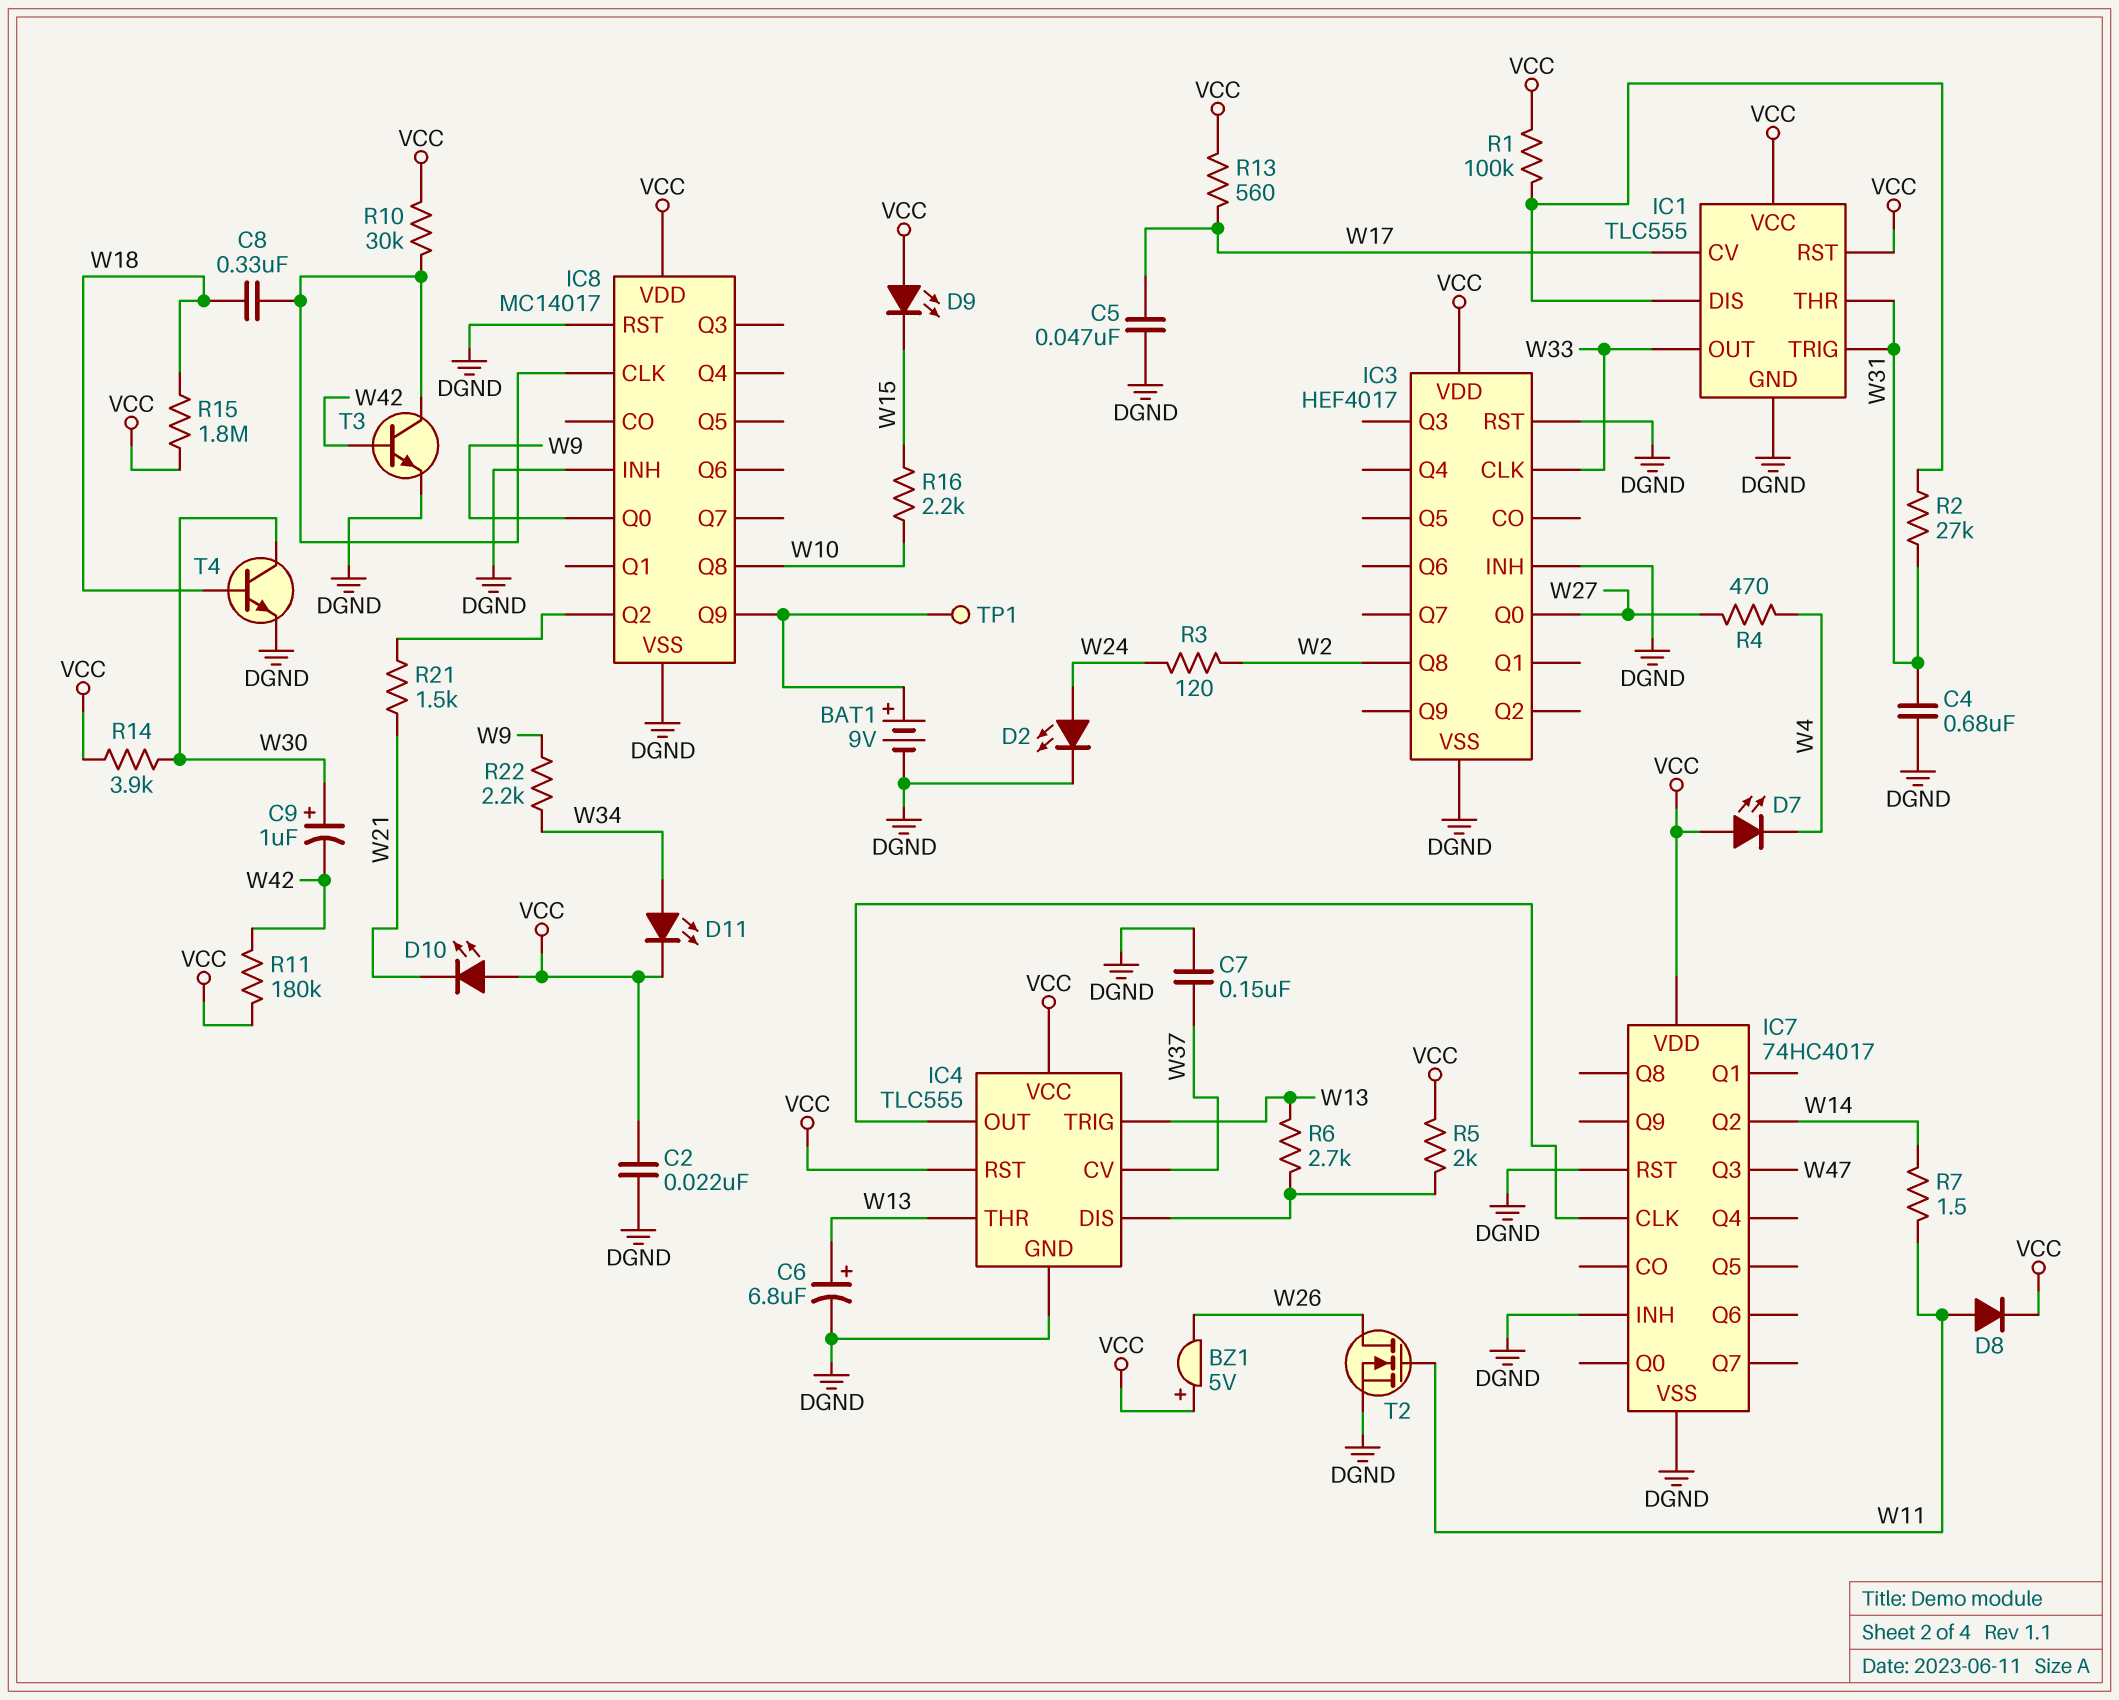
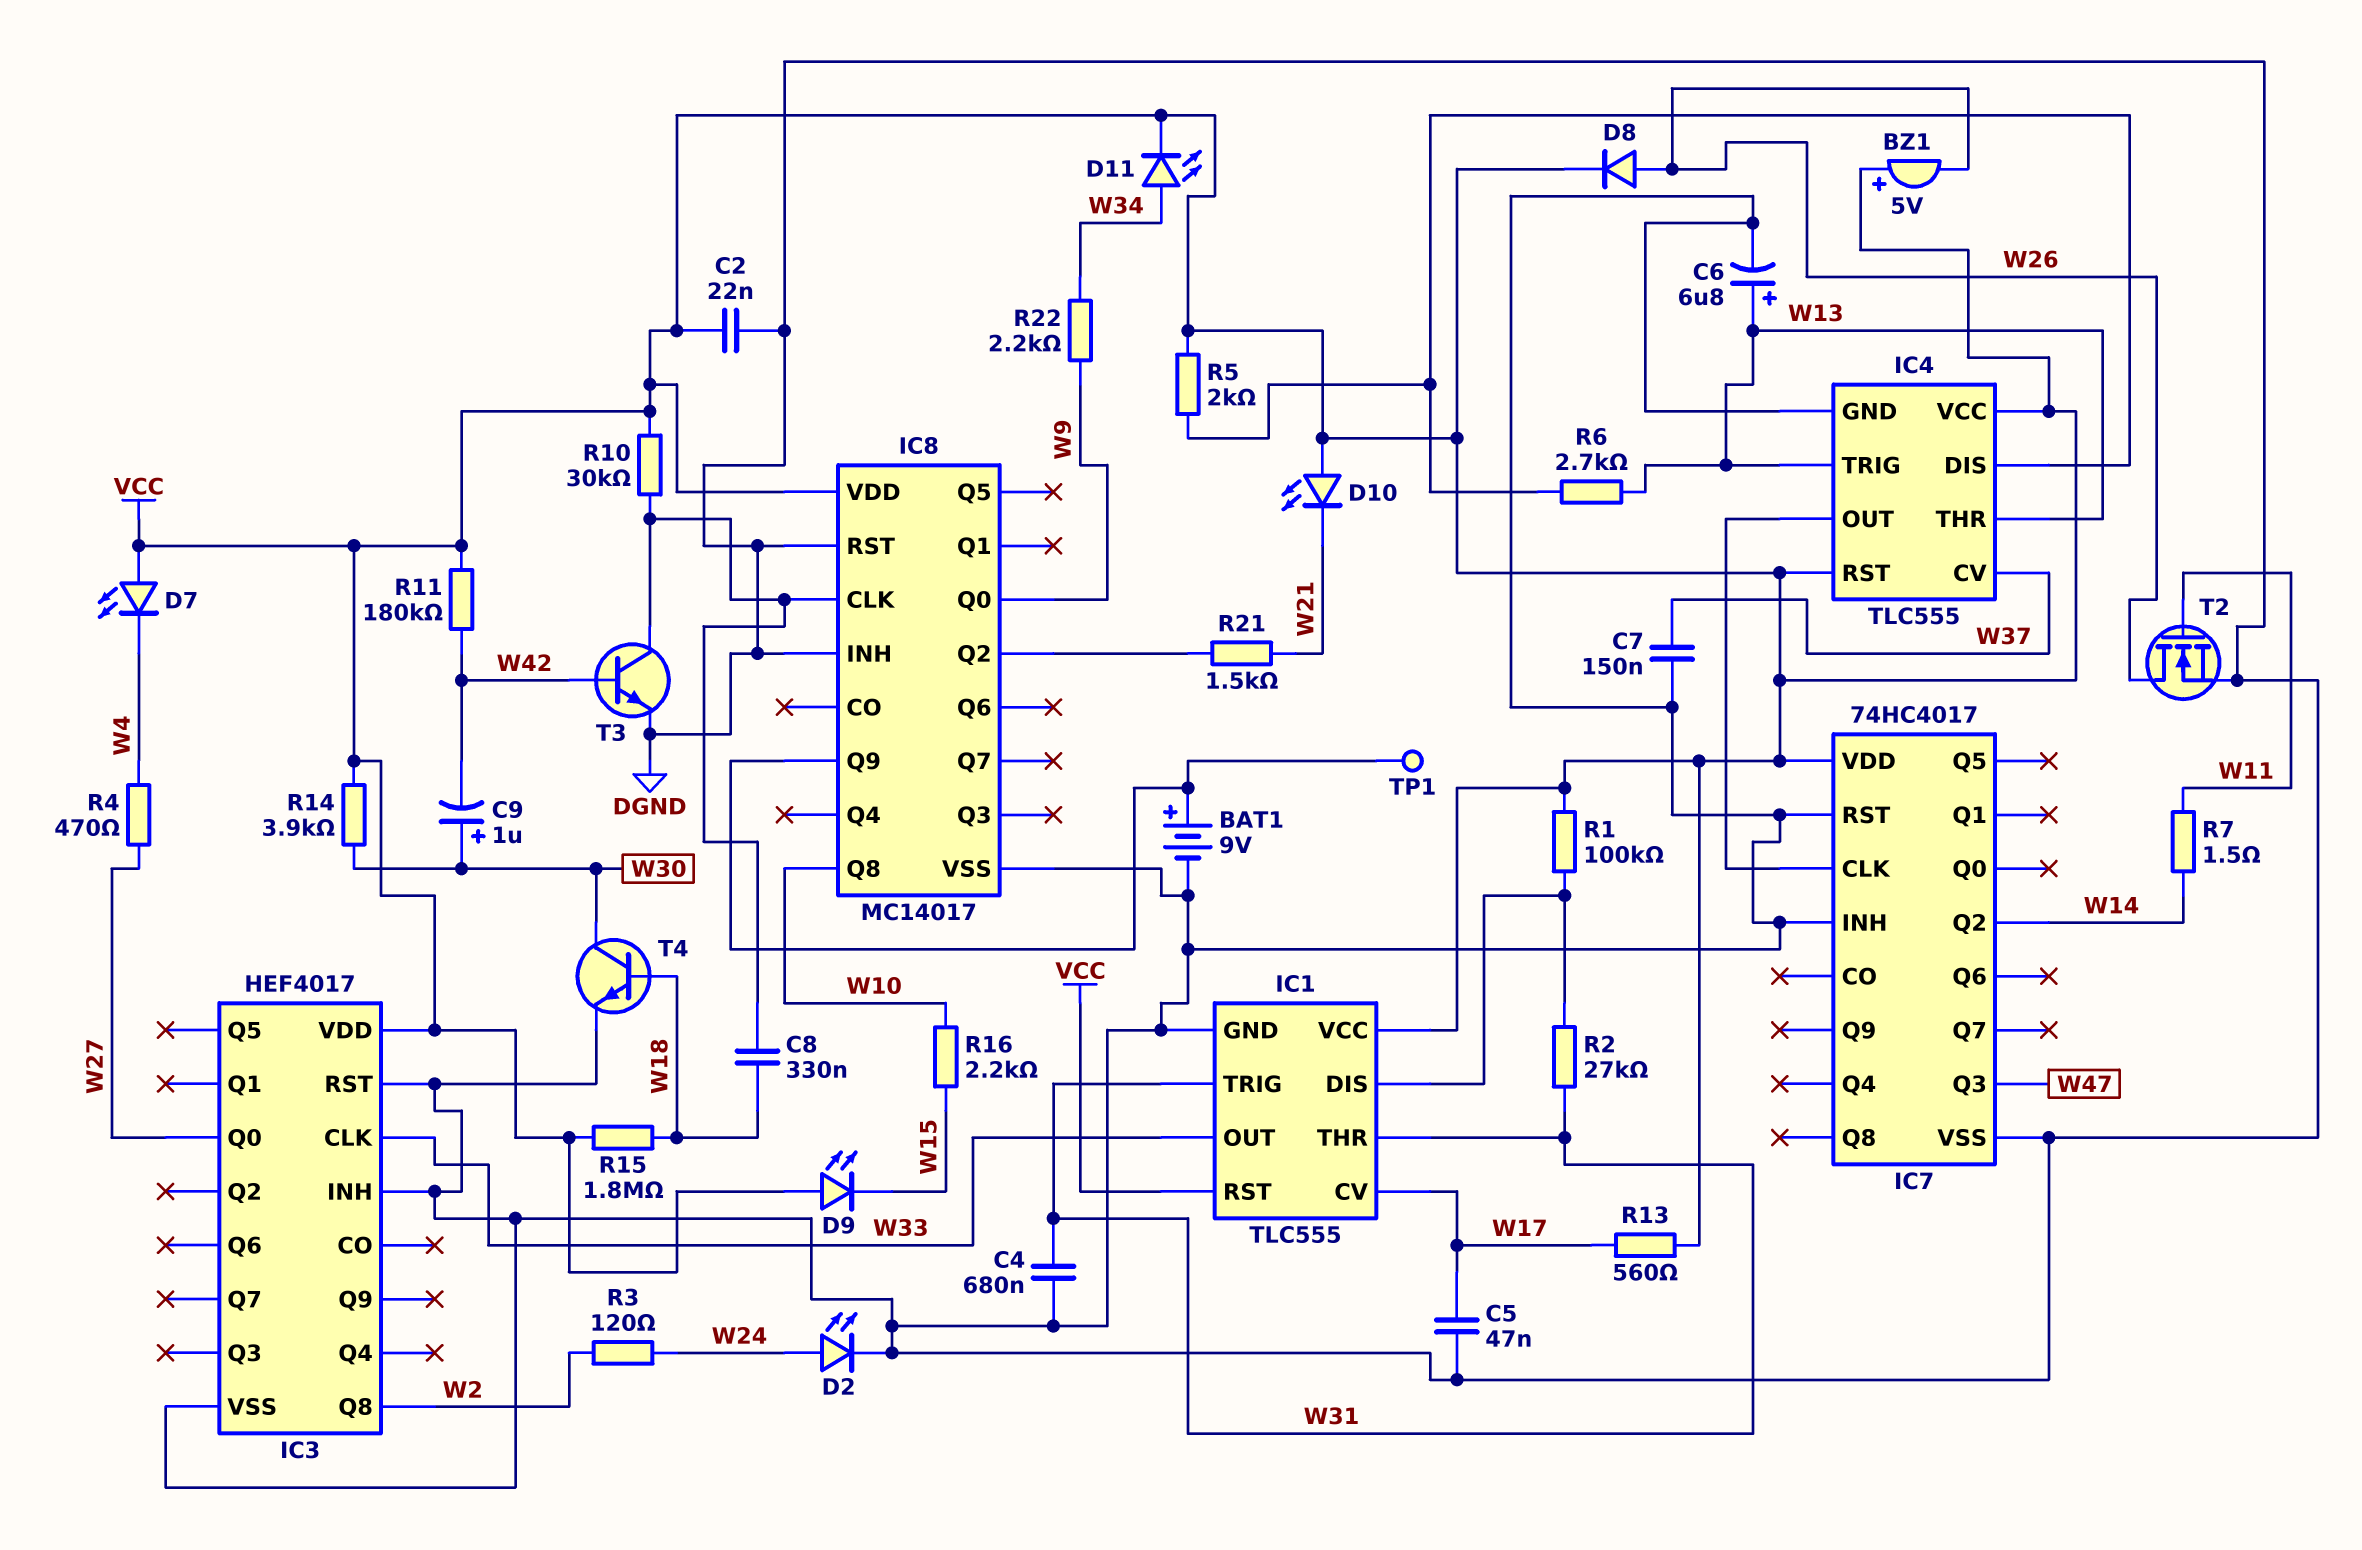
D8: diode (A W11, K VCC) -> diode (A W26, K VCC)

